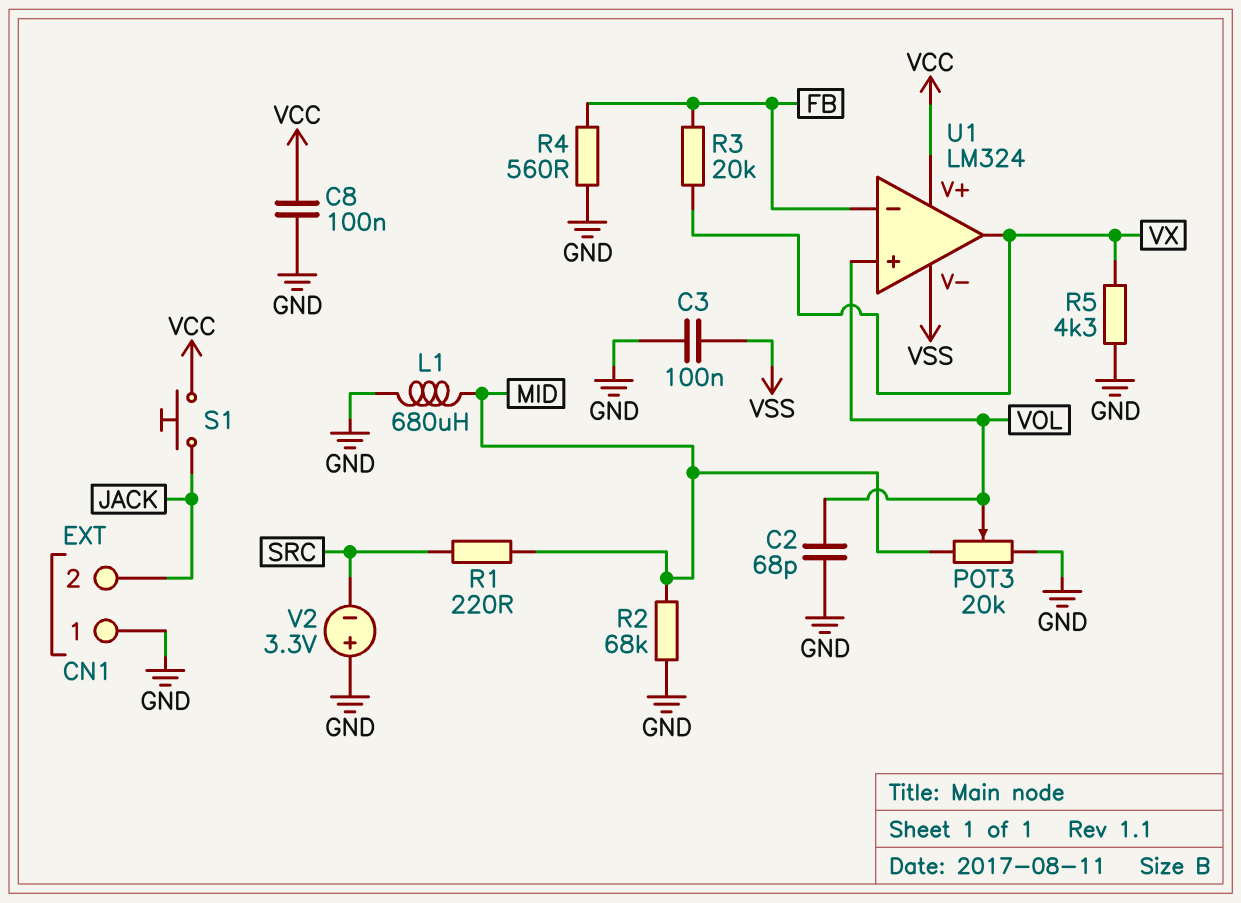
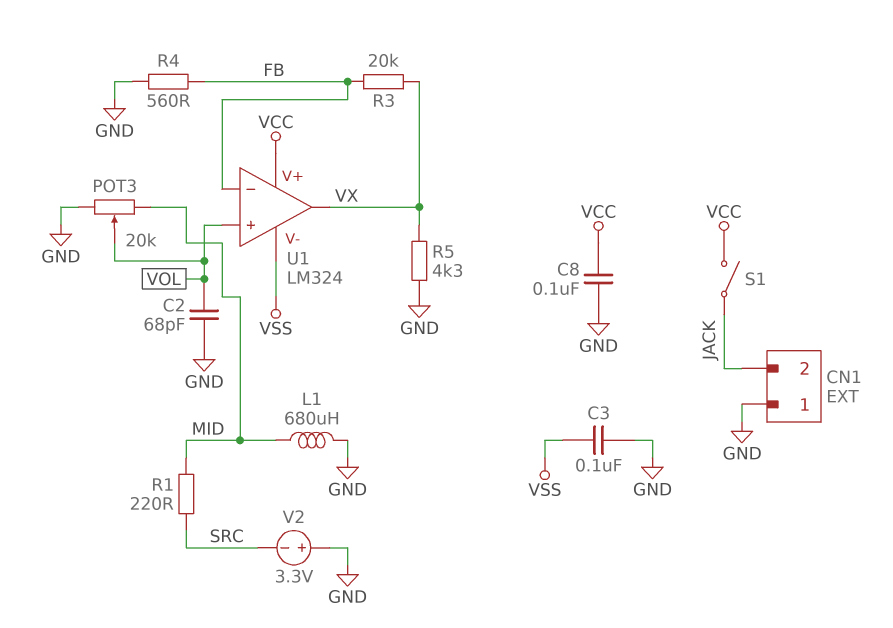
R2: 68k (GND, MID) -> none
S1: button (JACK, VCC) -> switch (JACK, VCC)

